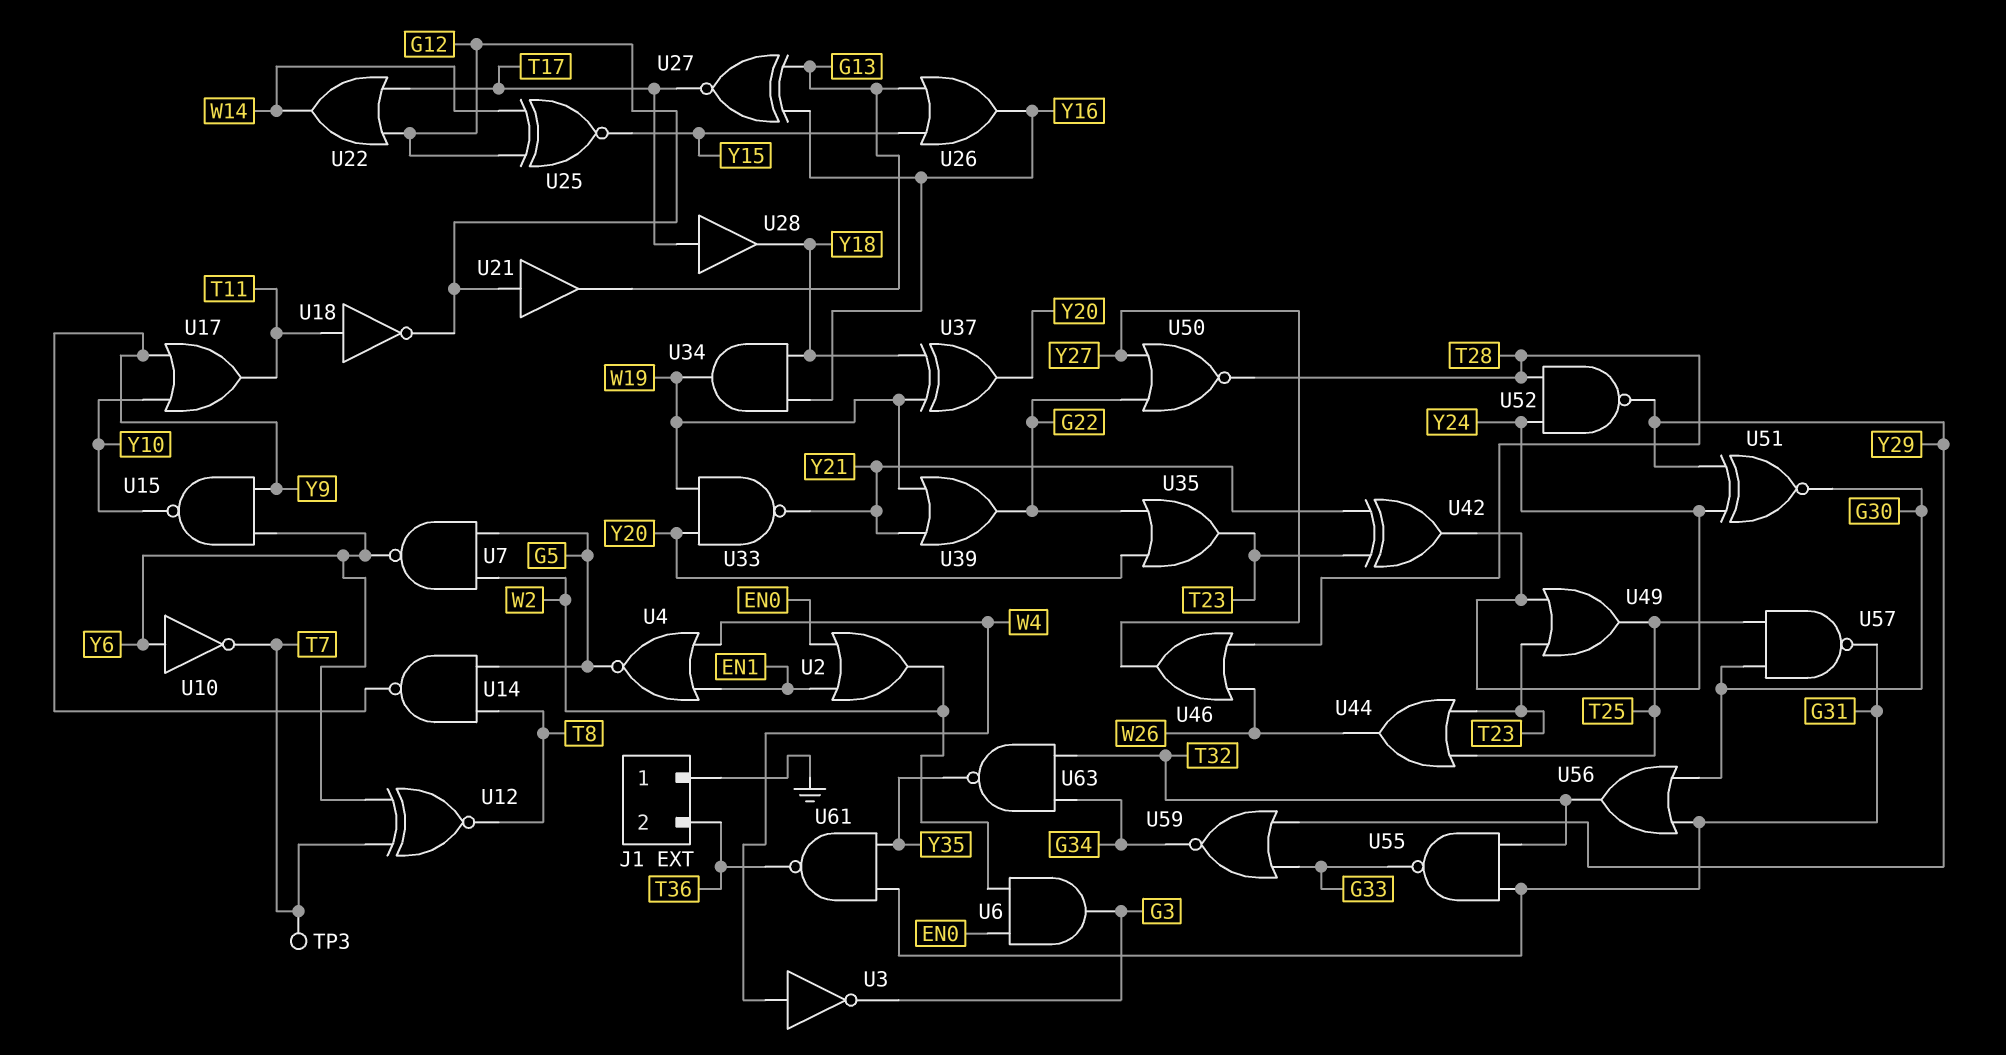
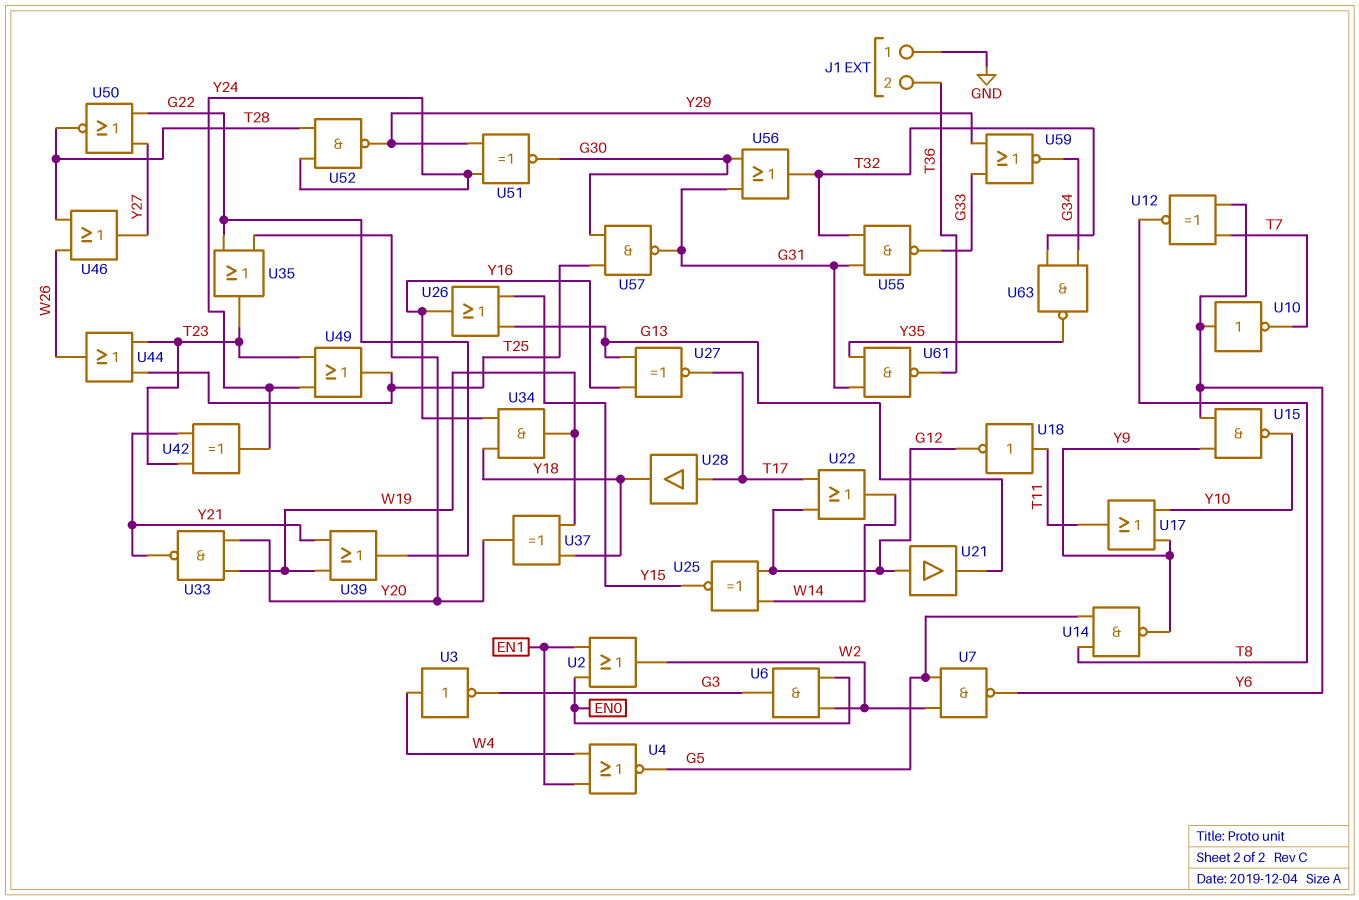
TP3: test point (T7) -> none

